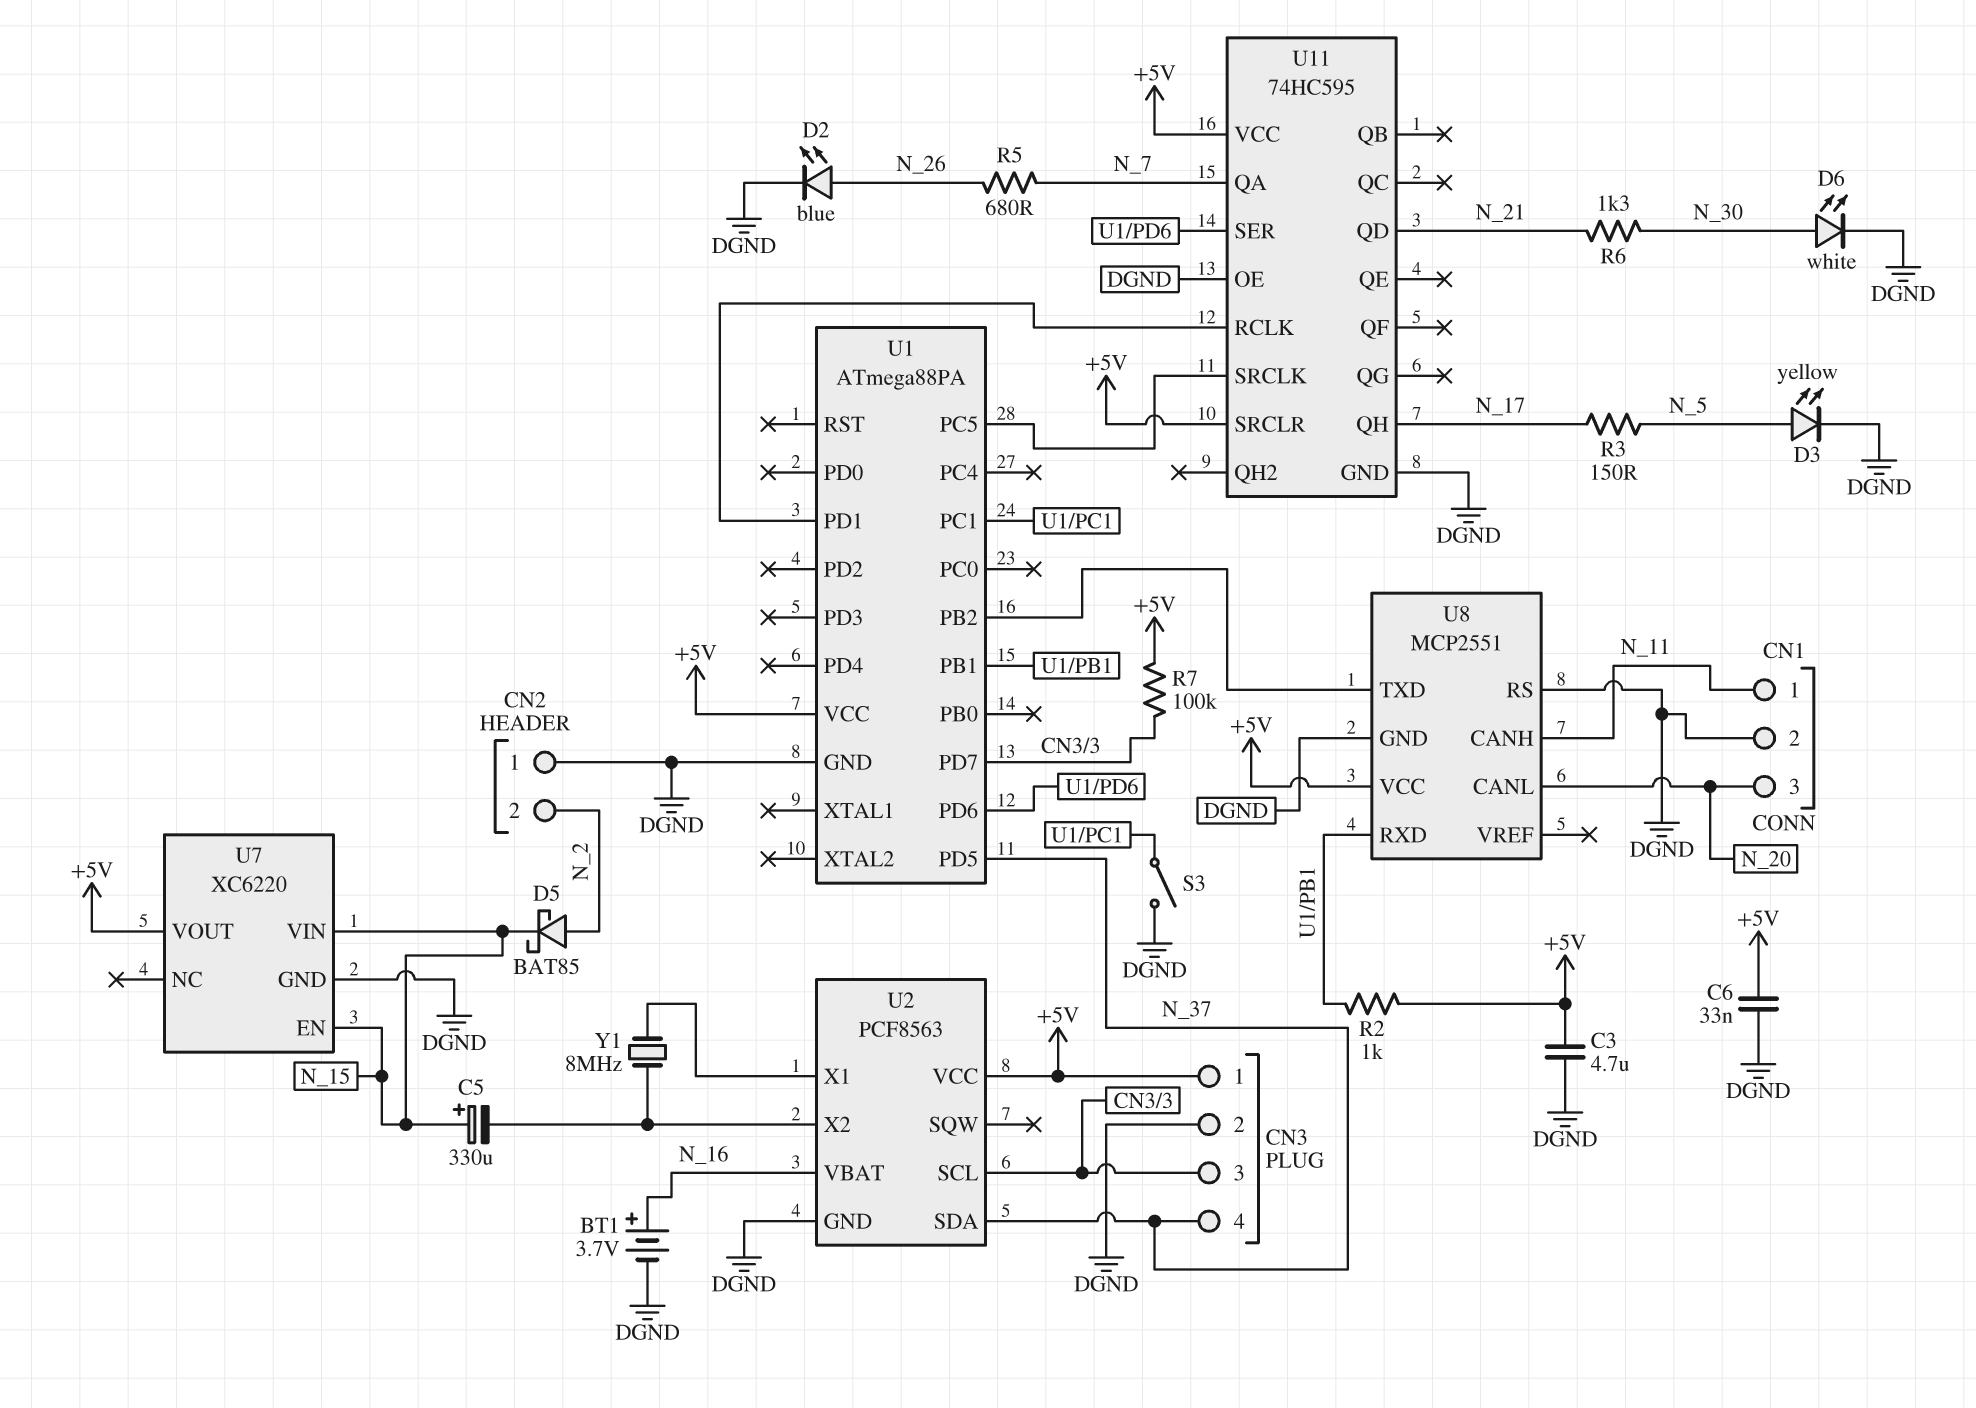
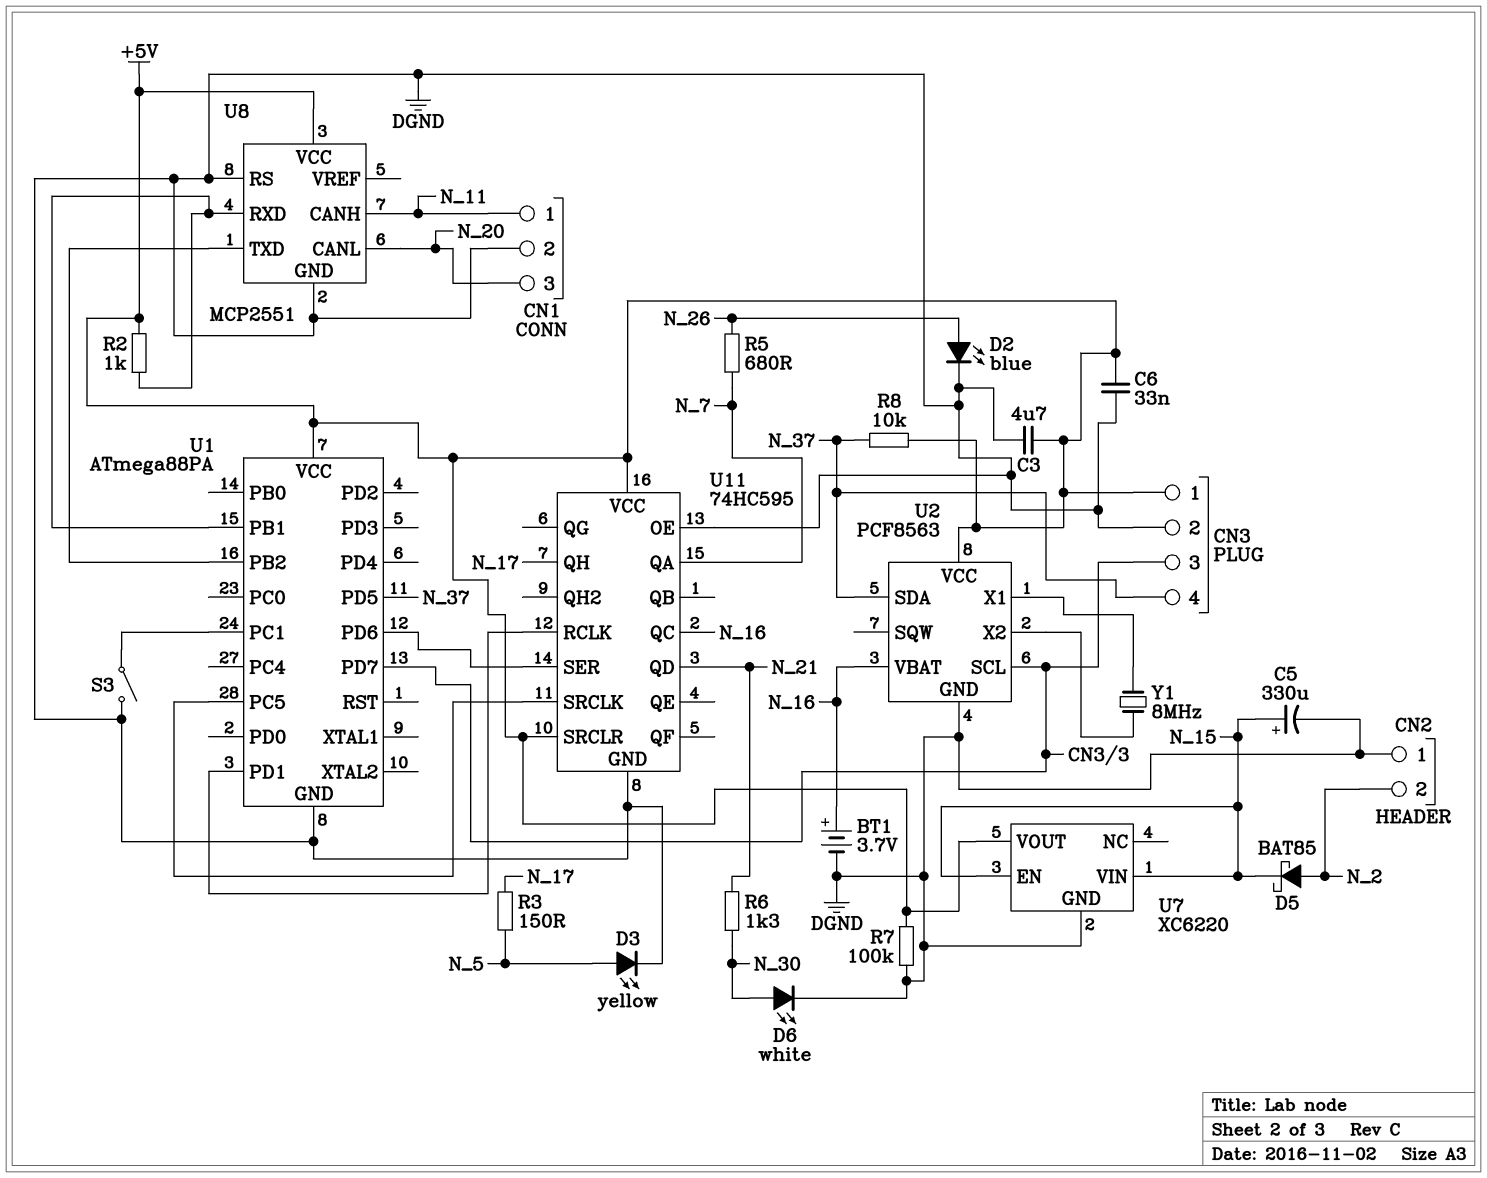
C5: 330uF (plus N_15, minus U2/X2) -> 330uF (plus N_15, minus DGND)
R7: 100k (+5V, CN3/3) -> 100k (+5V, DGND)
R8: none -> 10k (+5V, N_37)
U11 pin QC: none -> N_16

